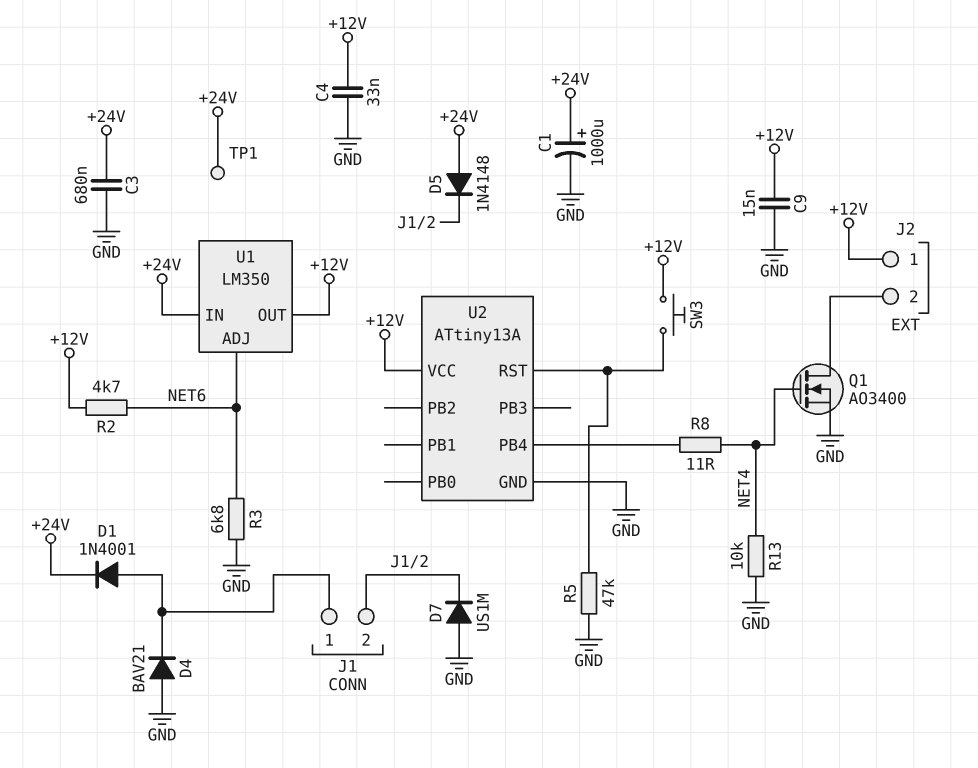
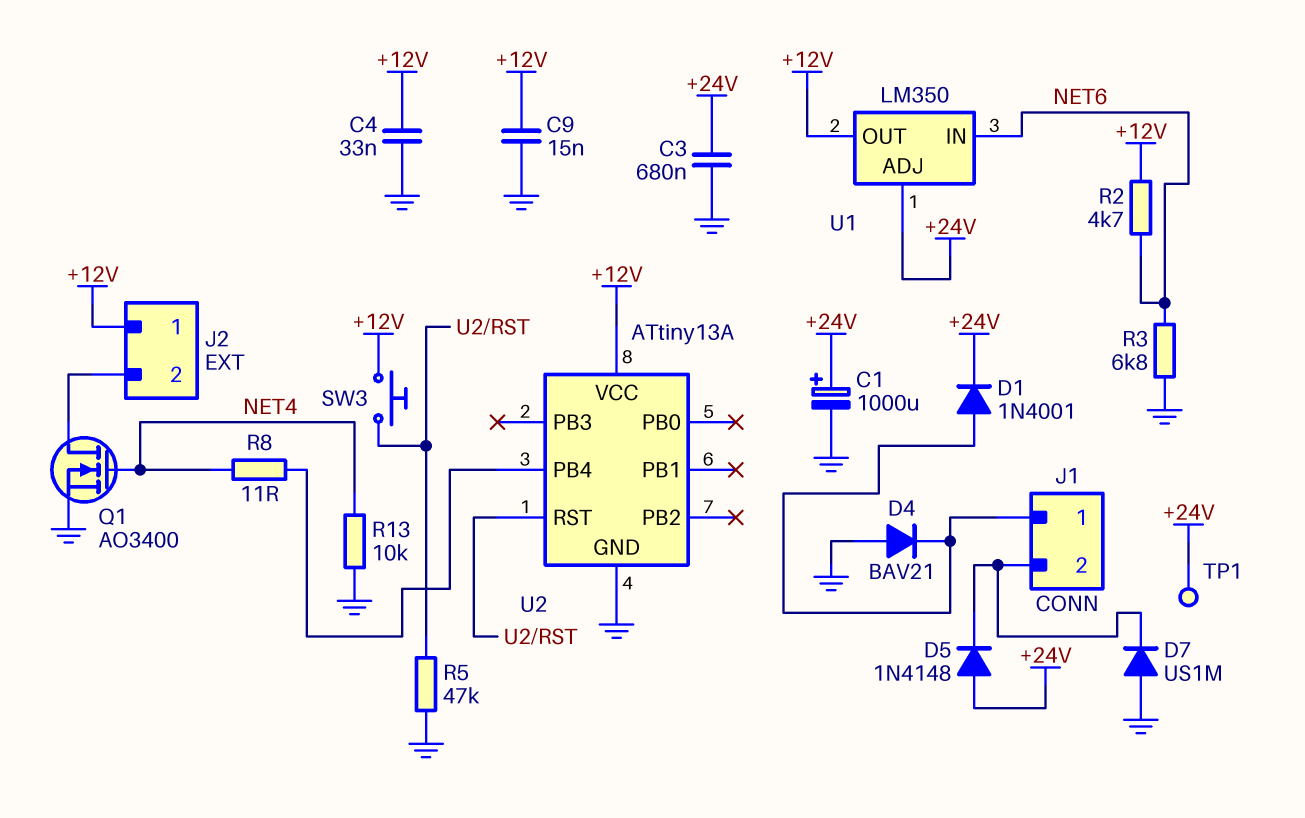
U1 pin ADJ: NET6 -> +24V
U1 pin IN: +24V -> NET6

